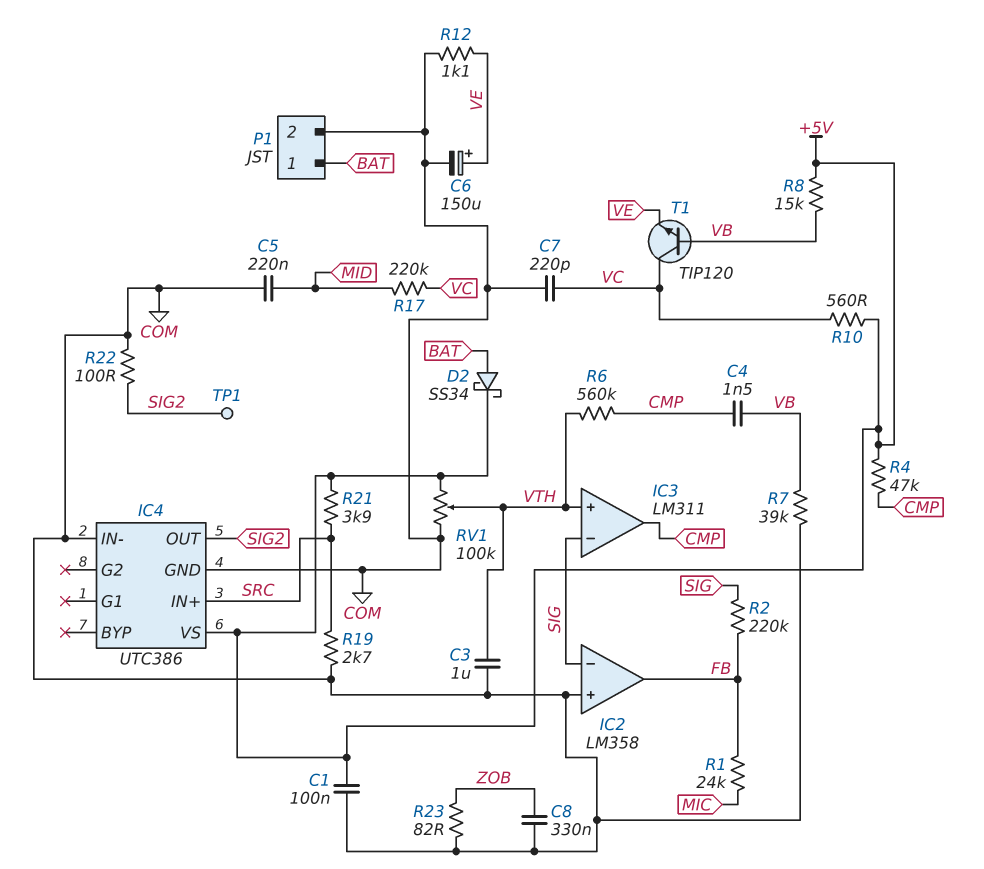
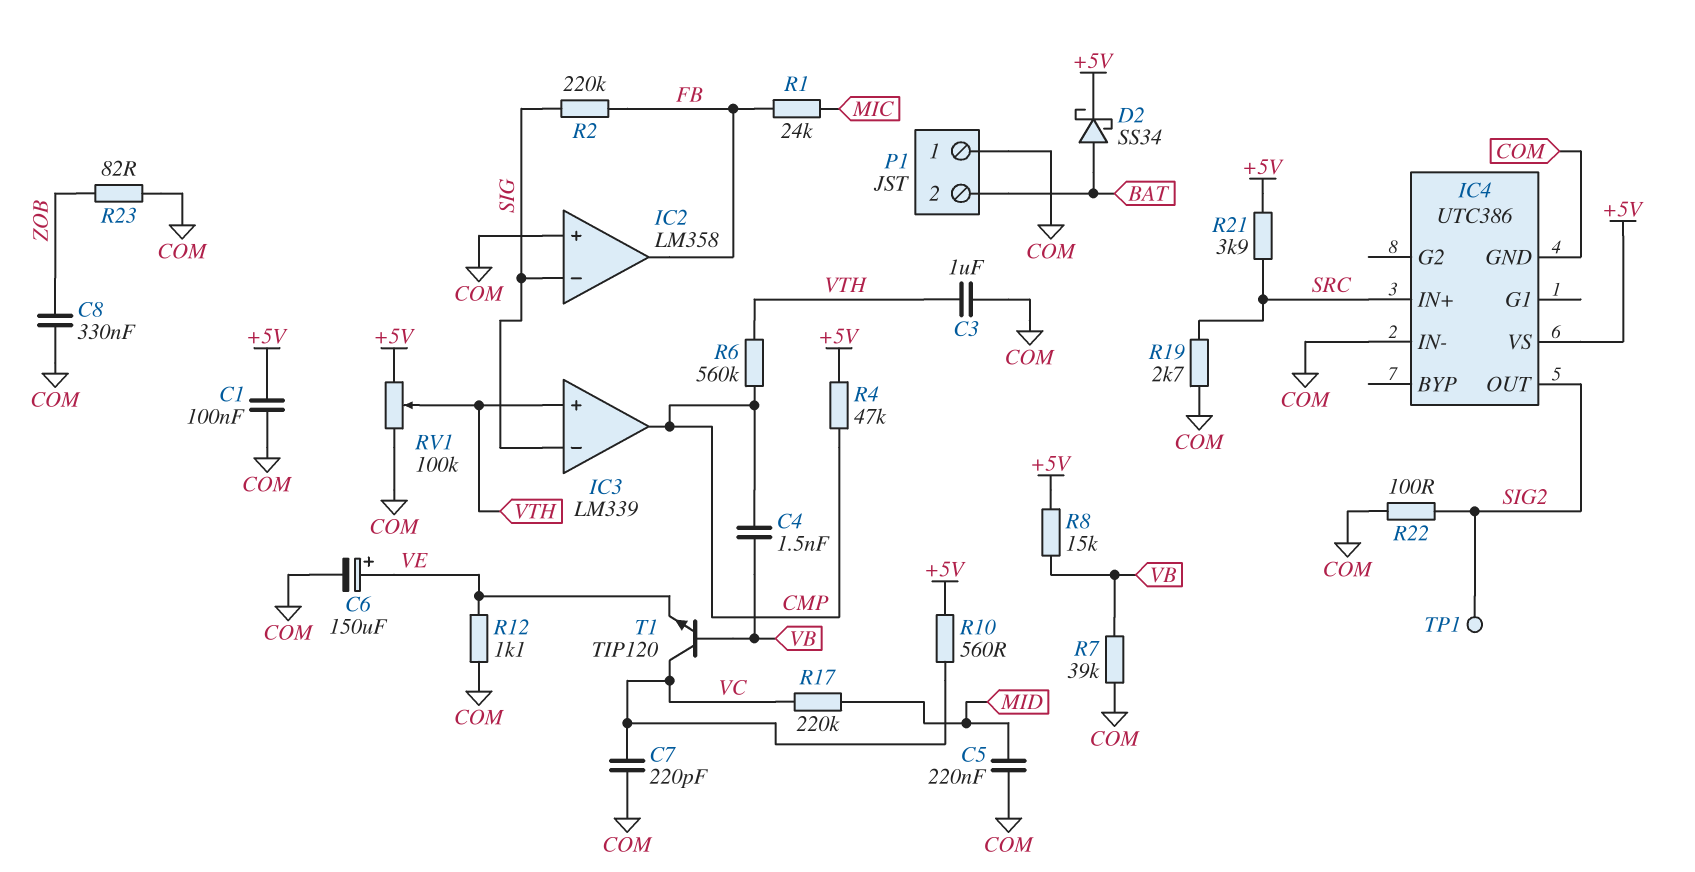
IC3: LM311 -> LM339
P1 pin 1: BAT -> COM
P1 pin 2: COM -> BAT

